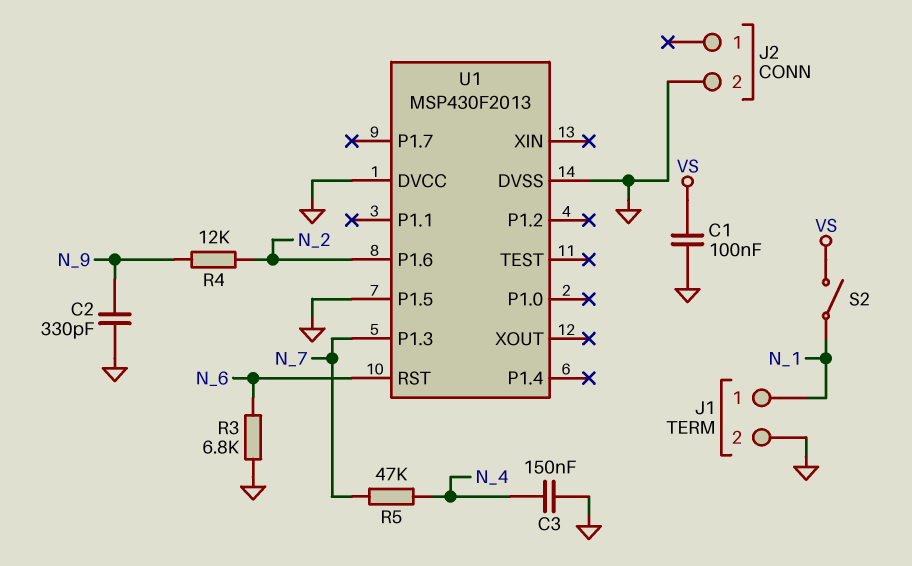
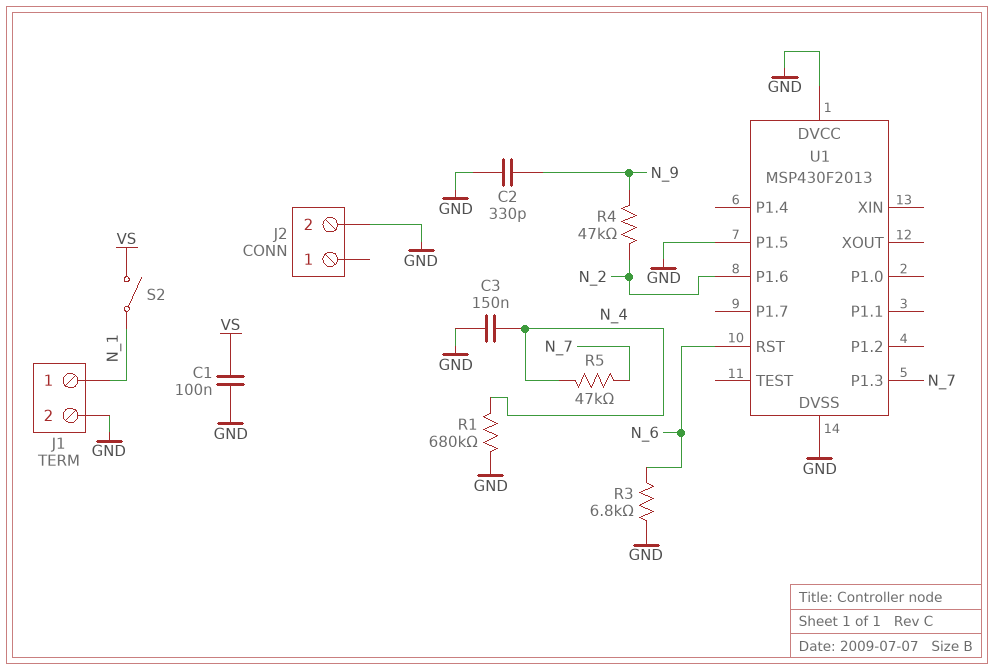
R1: none -> 680k (GND, N_4)
R4: 12k (N_2, N_9) -> 47k (N_2, N_9)

